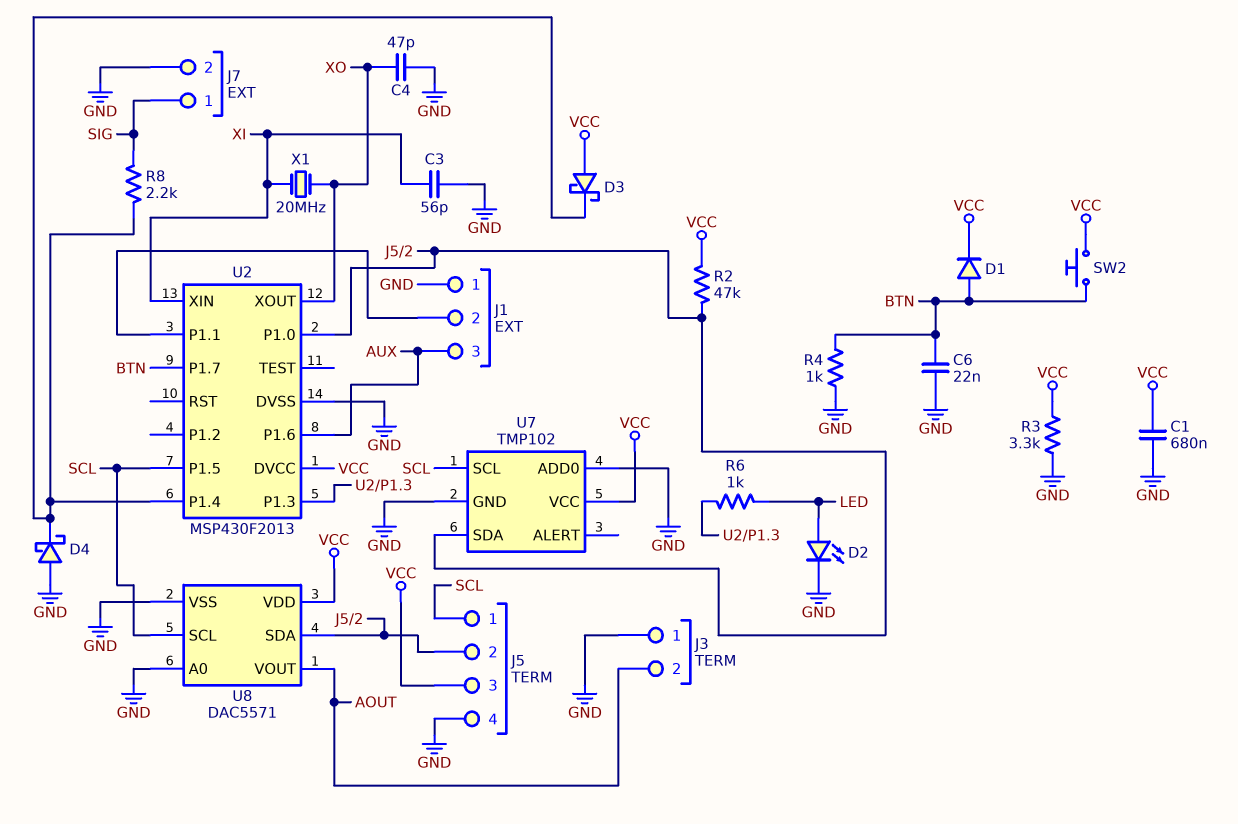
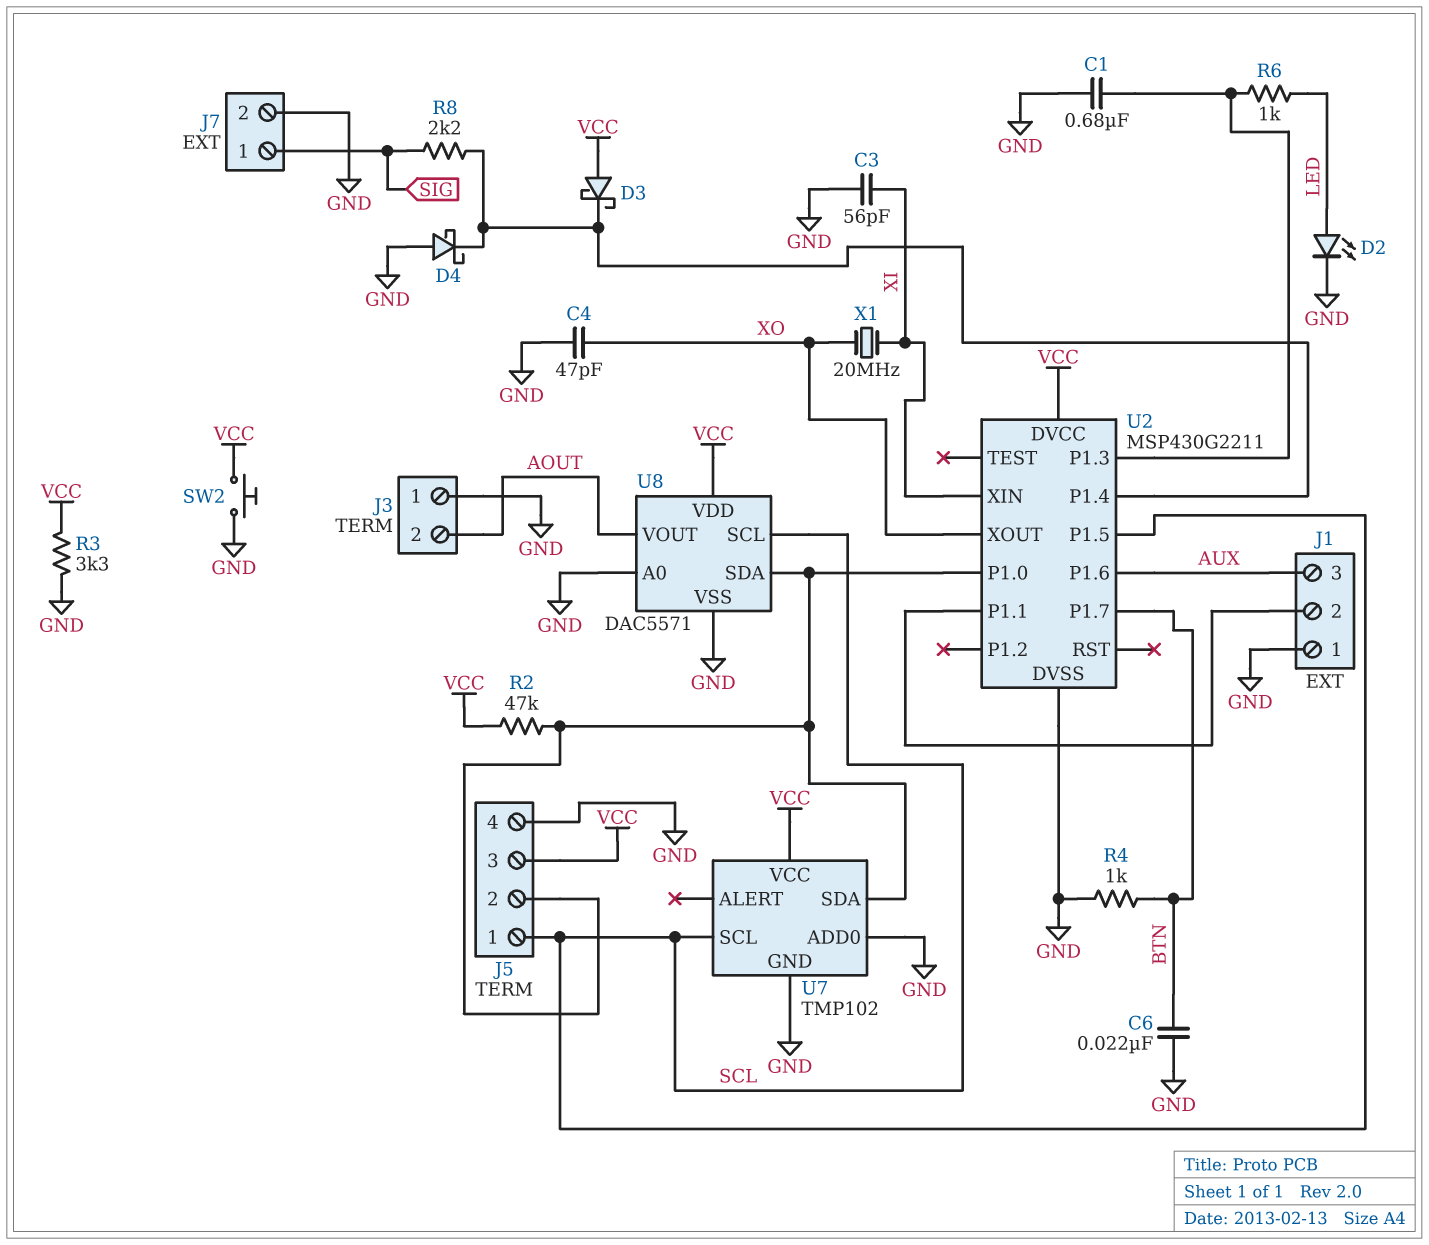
C1: 680nF (GND, VCC) -> 680nF (GND, U2/P1.3)
D1: diode (A BTN, K VCC) -> none
SW2: button (BTN, VCC) -> button (GND, VCC)
U2: MSP430F2013 -> MSP430G2211

